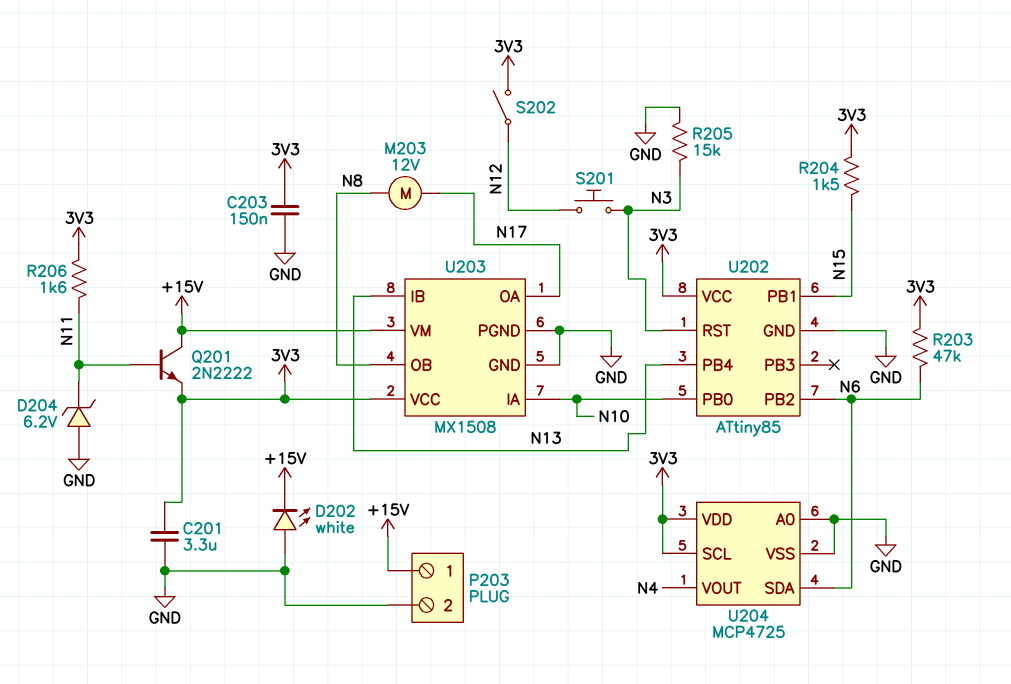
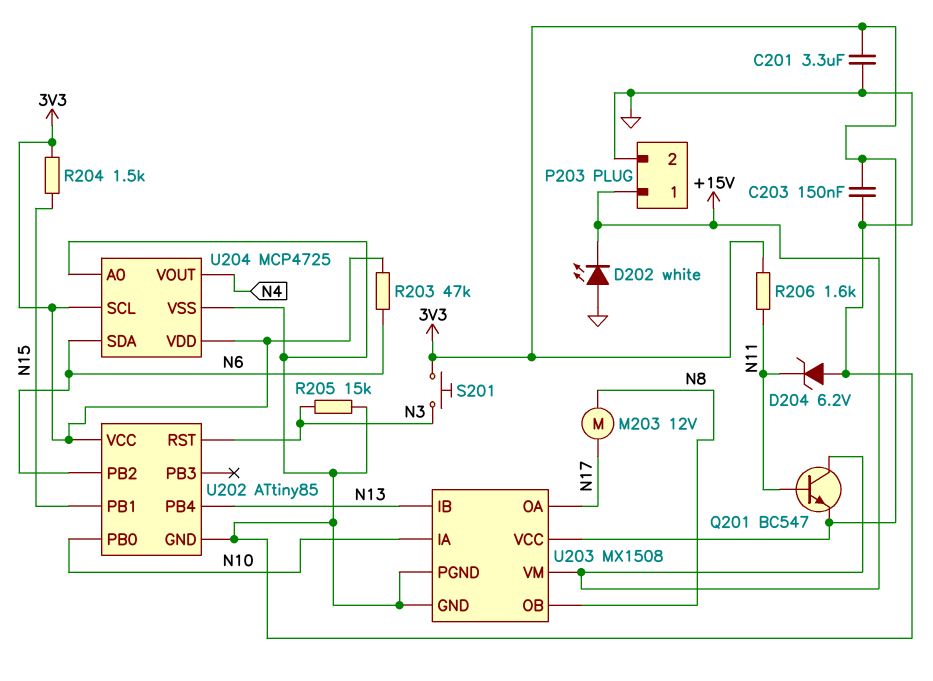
Q201: NPN 2N2222 (B N11, C +15V, E 3V3) -> NPN BC547 (B N11, C +15V, E 3V3)
S201: button (N3, N12) -> button (3V3, N3)
S202: switch (3V3, N12) -> none

